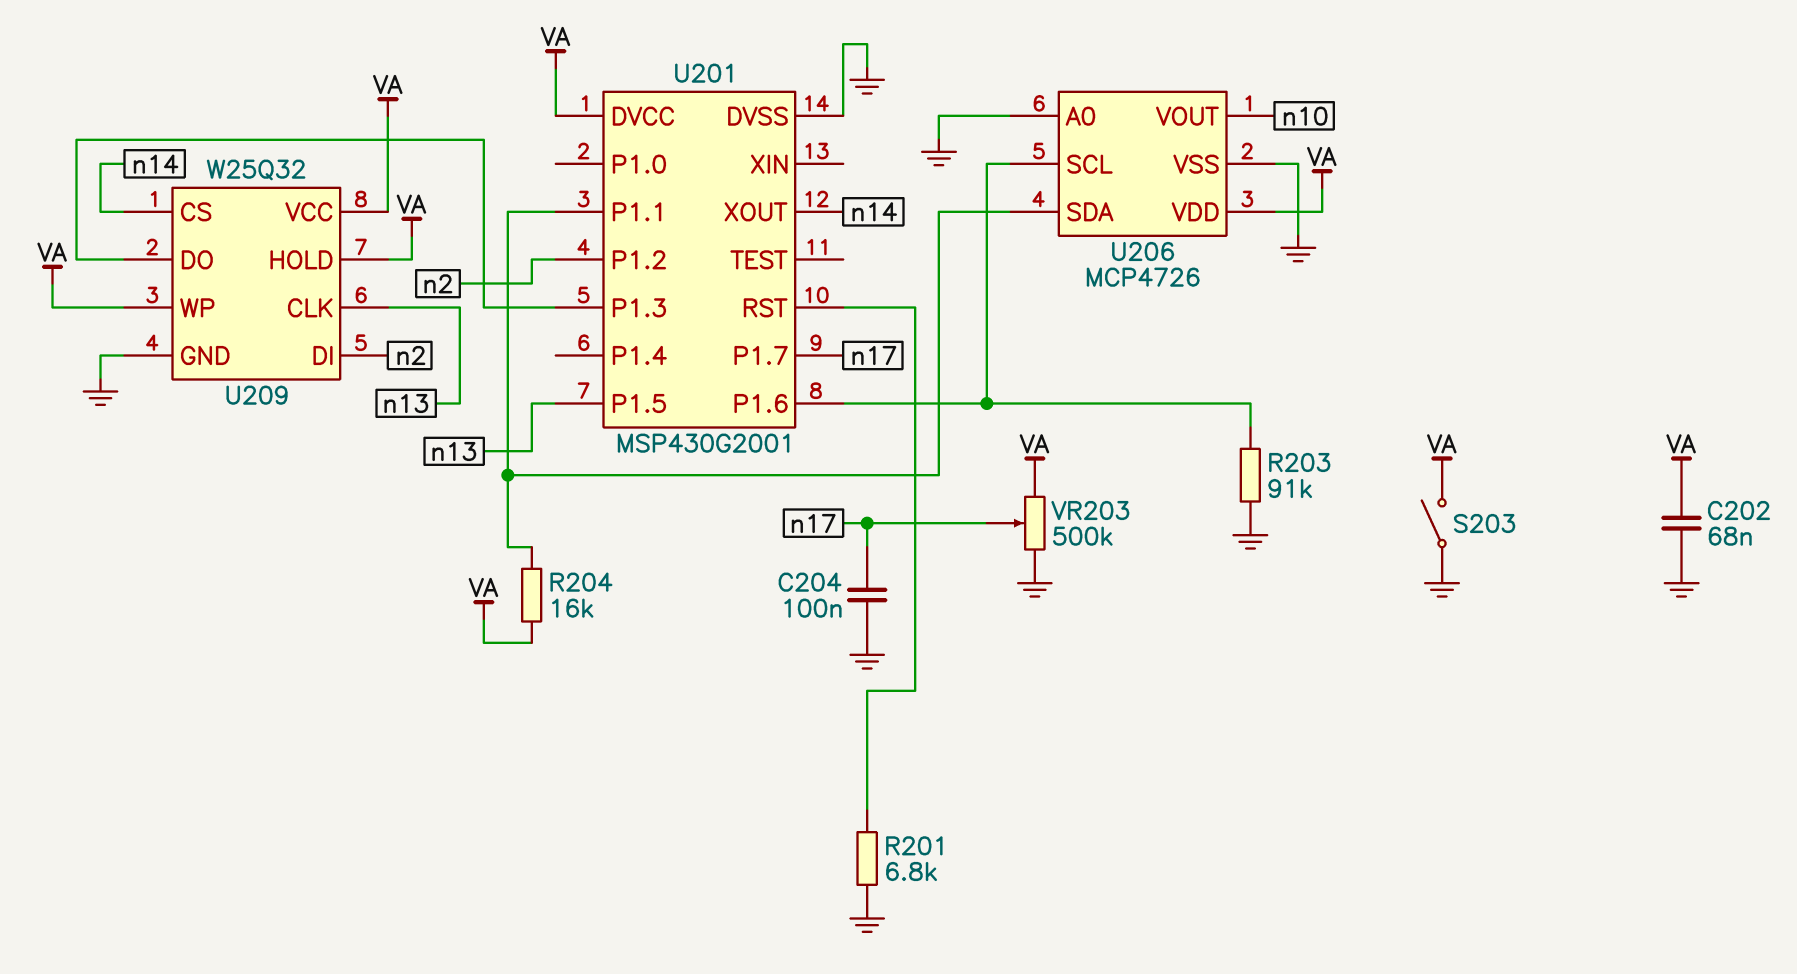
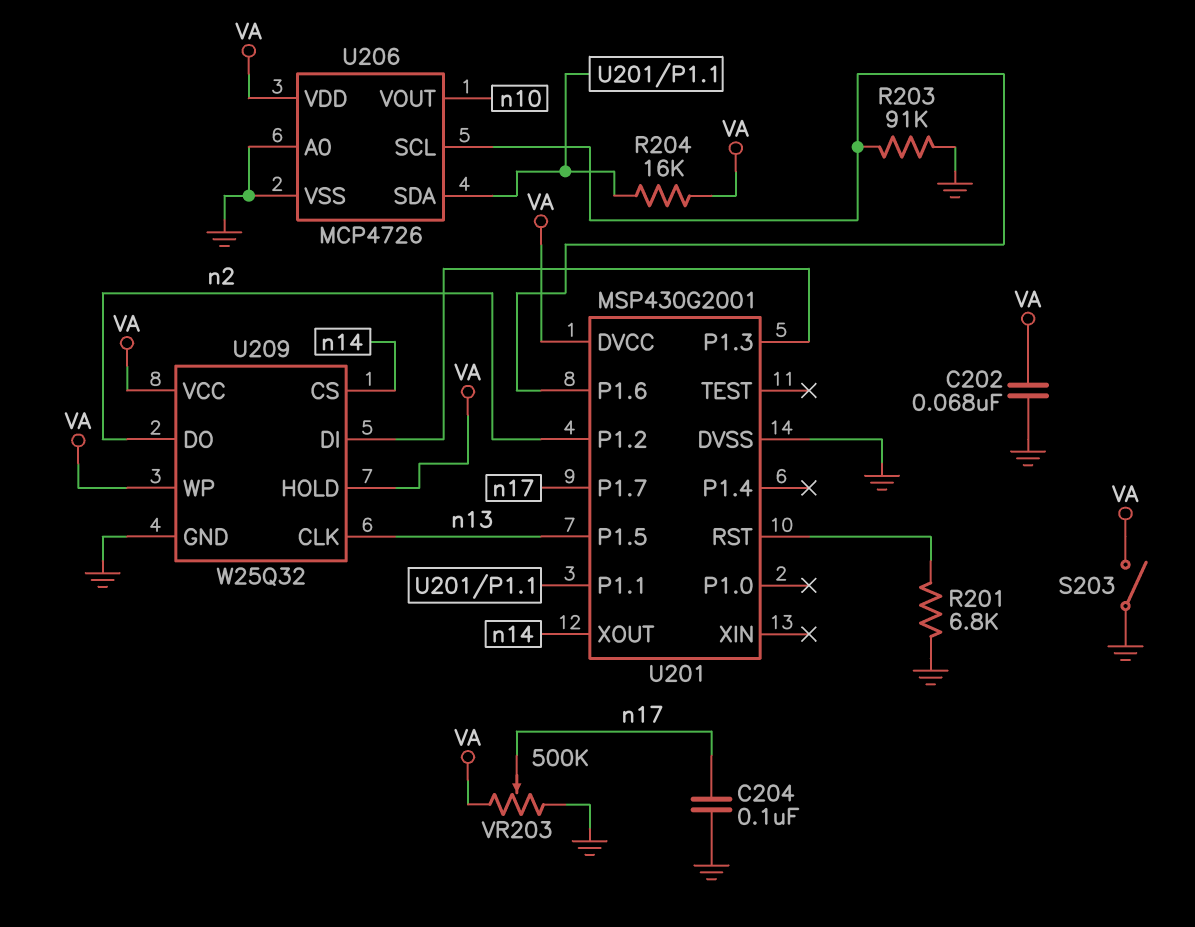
U209 pin DI: n2 -> U201/P1.3
U209 pin DO: U201/P1.3 -> n2

